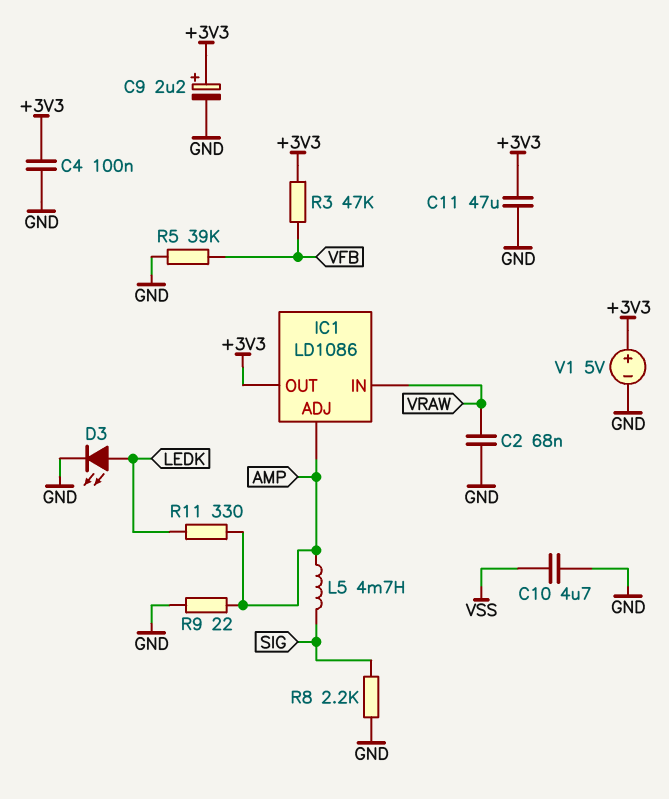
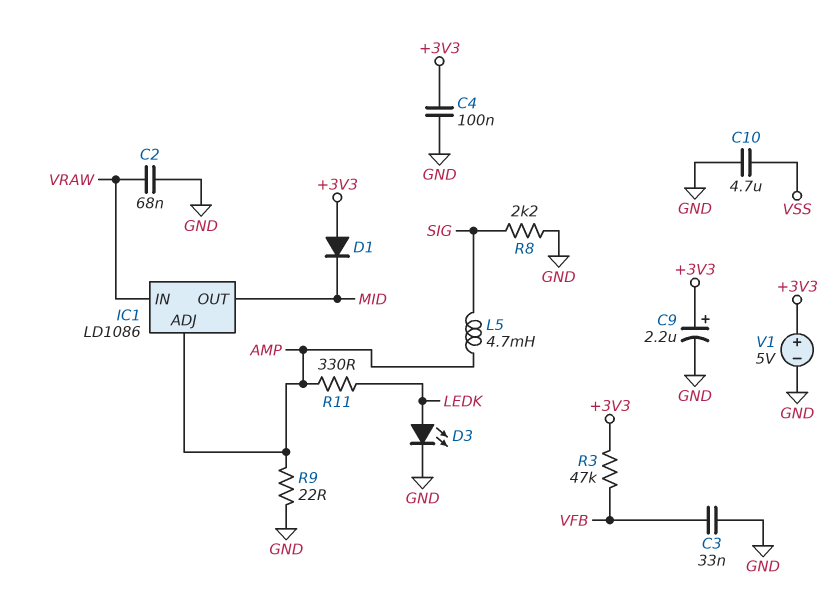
C3: none -> 33nF (GND, VFB)
C11: 47uF (+3V3, GND) -> none
D1: none -> diode (A +3V3, K MID)
IC1 pin OUT: +3V3 -> MID
R5: 39k (GND, VFB) -> none

